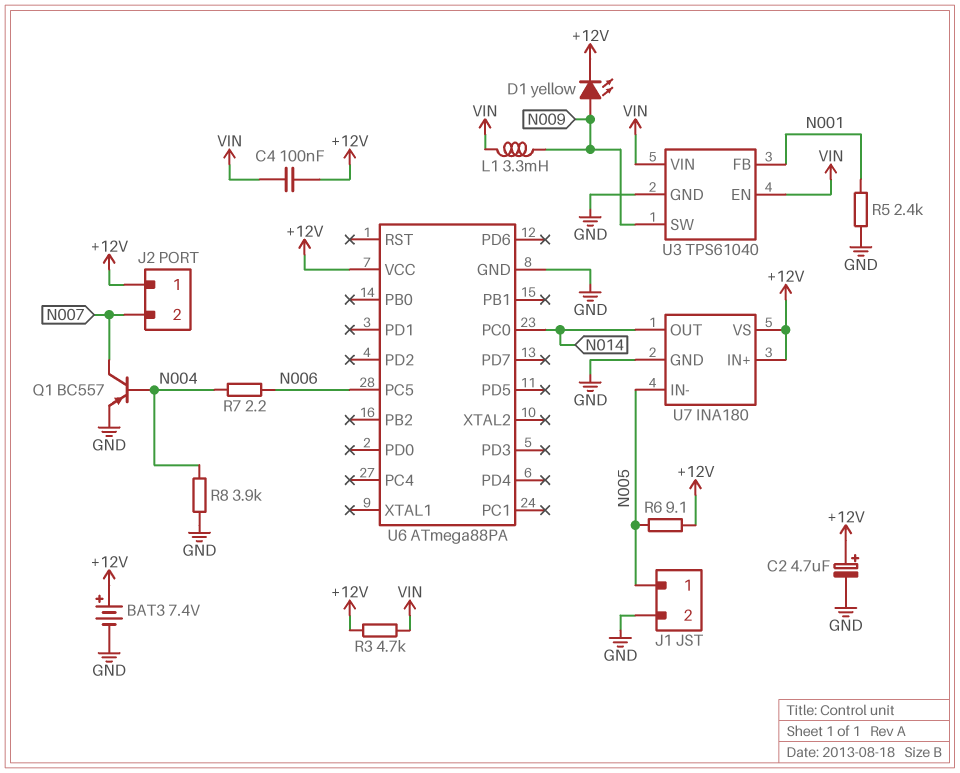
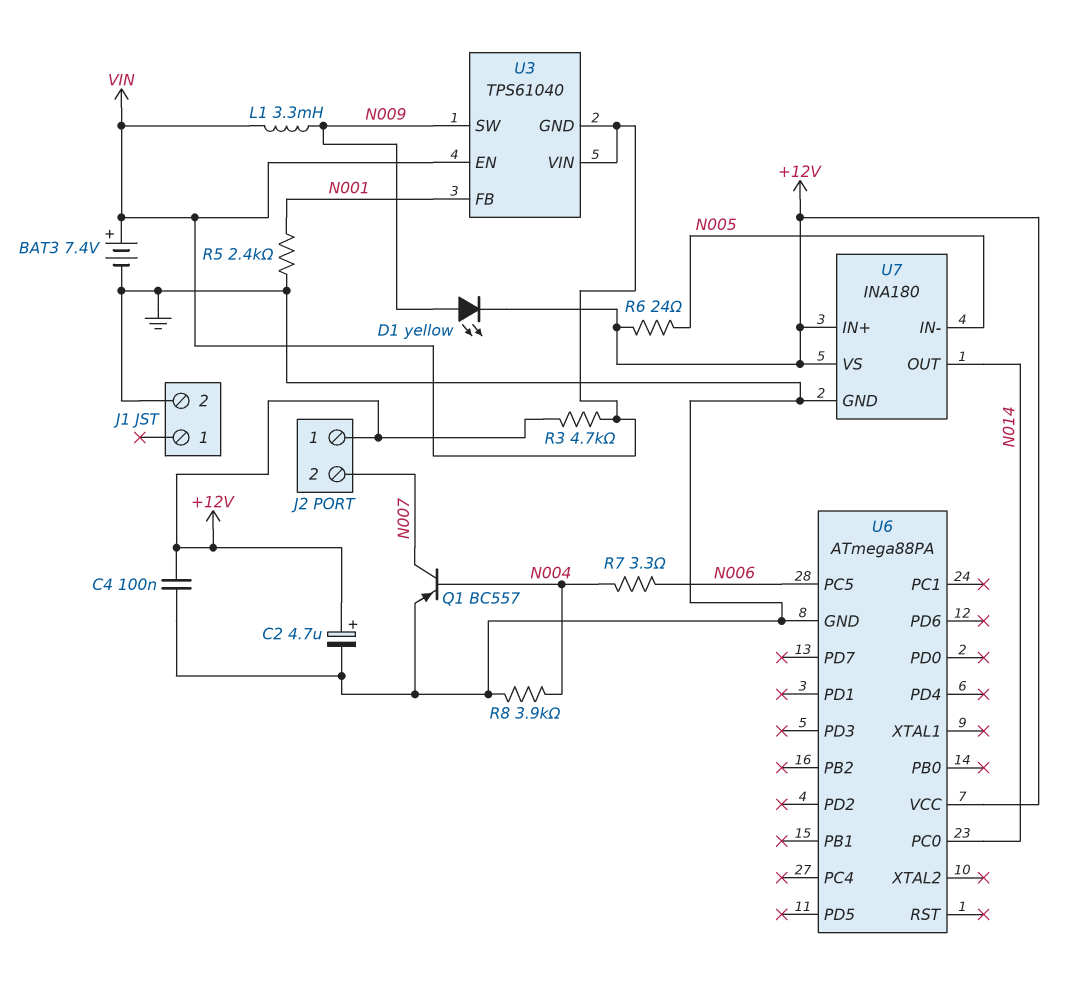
BAT3: 7.4V (plus +12V, minus GND) -> 7.4V (plus VIN, minus GND)
C4: 100nF (+12V, VIN) -> 100nF (+12V, GND)
J1 pin 1: N005 -> none
R6: 9.1 (+12V, N005) -> 24 (+12V, N005)
R7: 2.2 (N004, N006) -> 3.3 (N004, N006)
U3 pin GND: GND -> VIN

